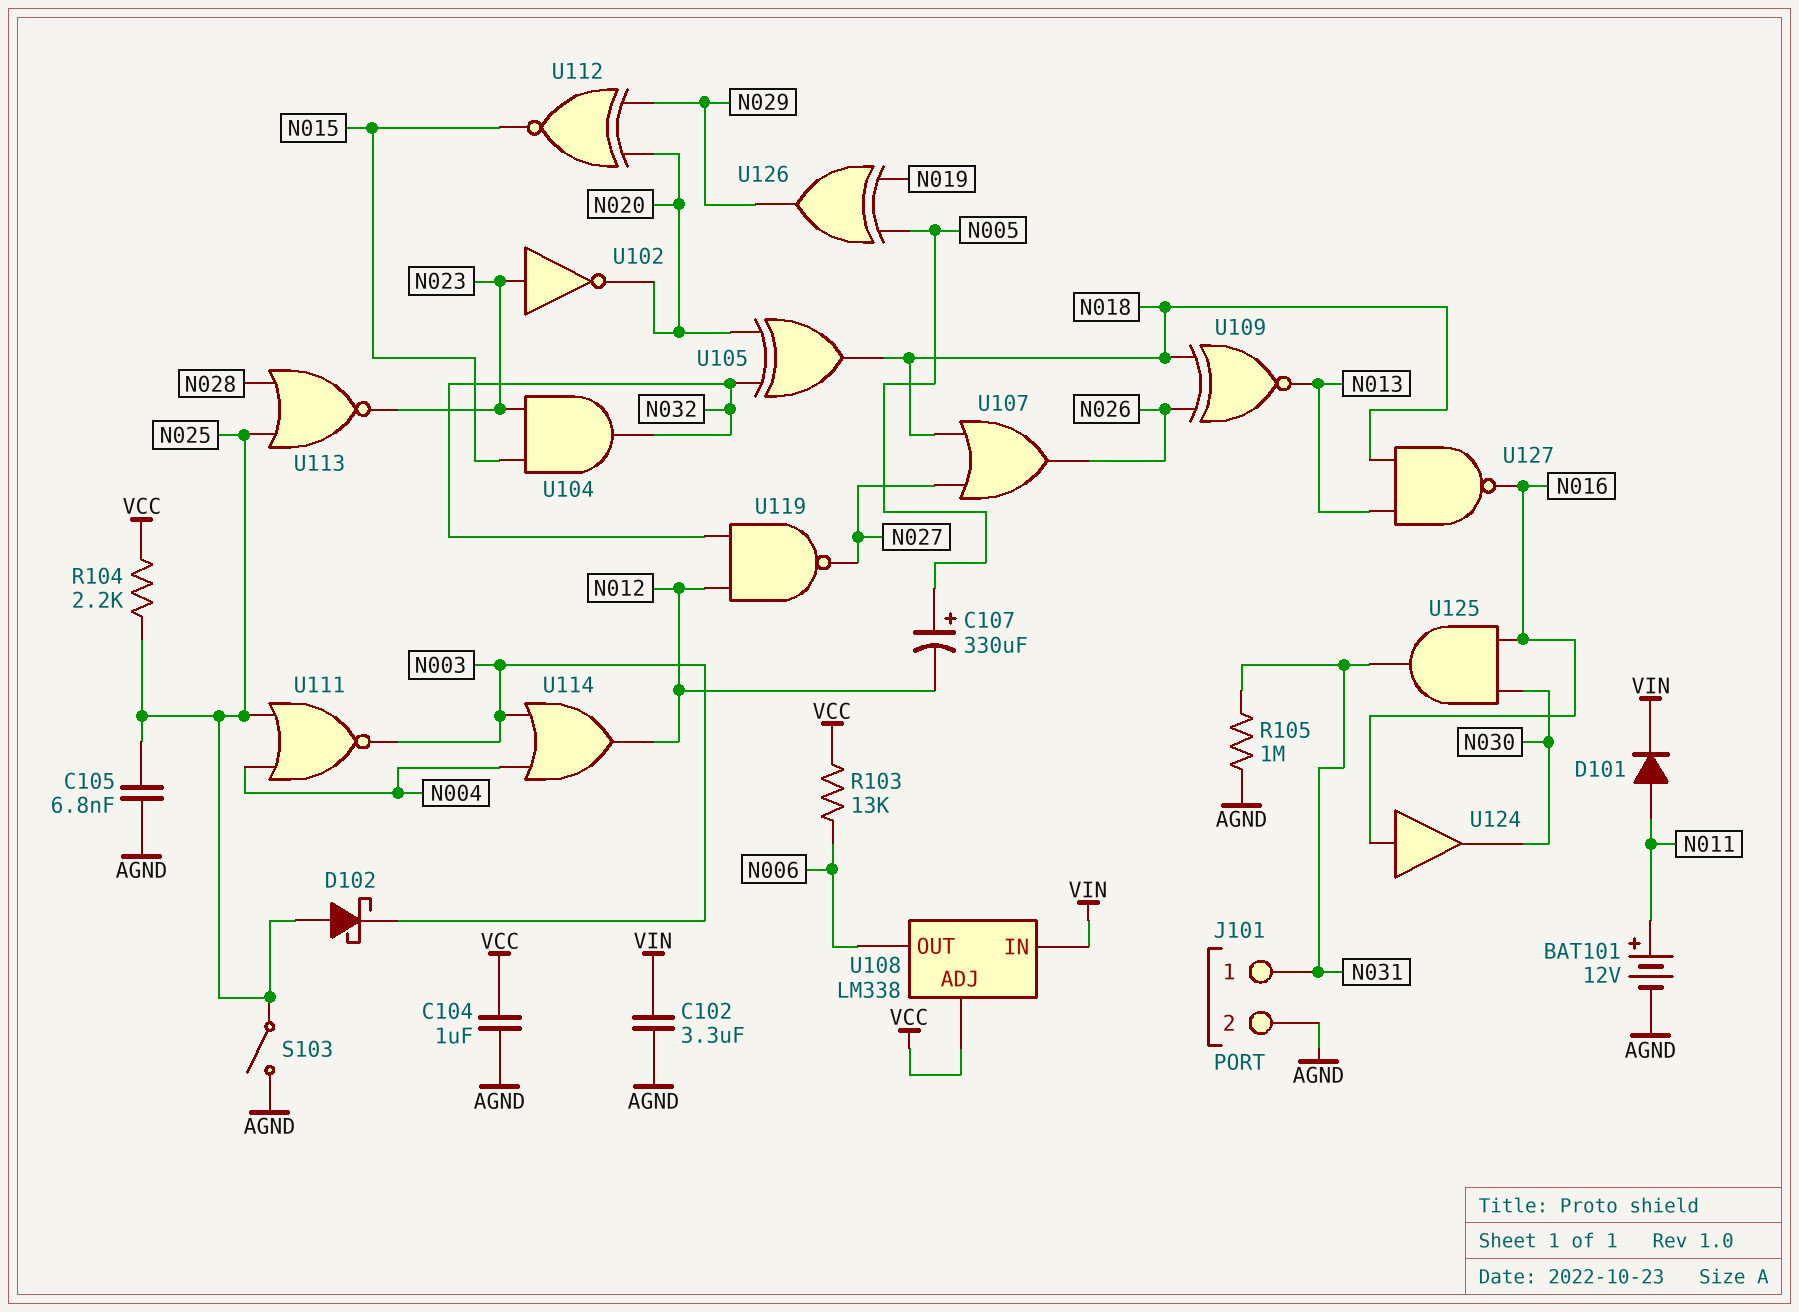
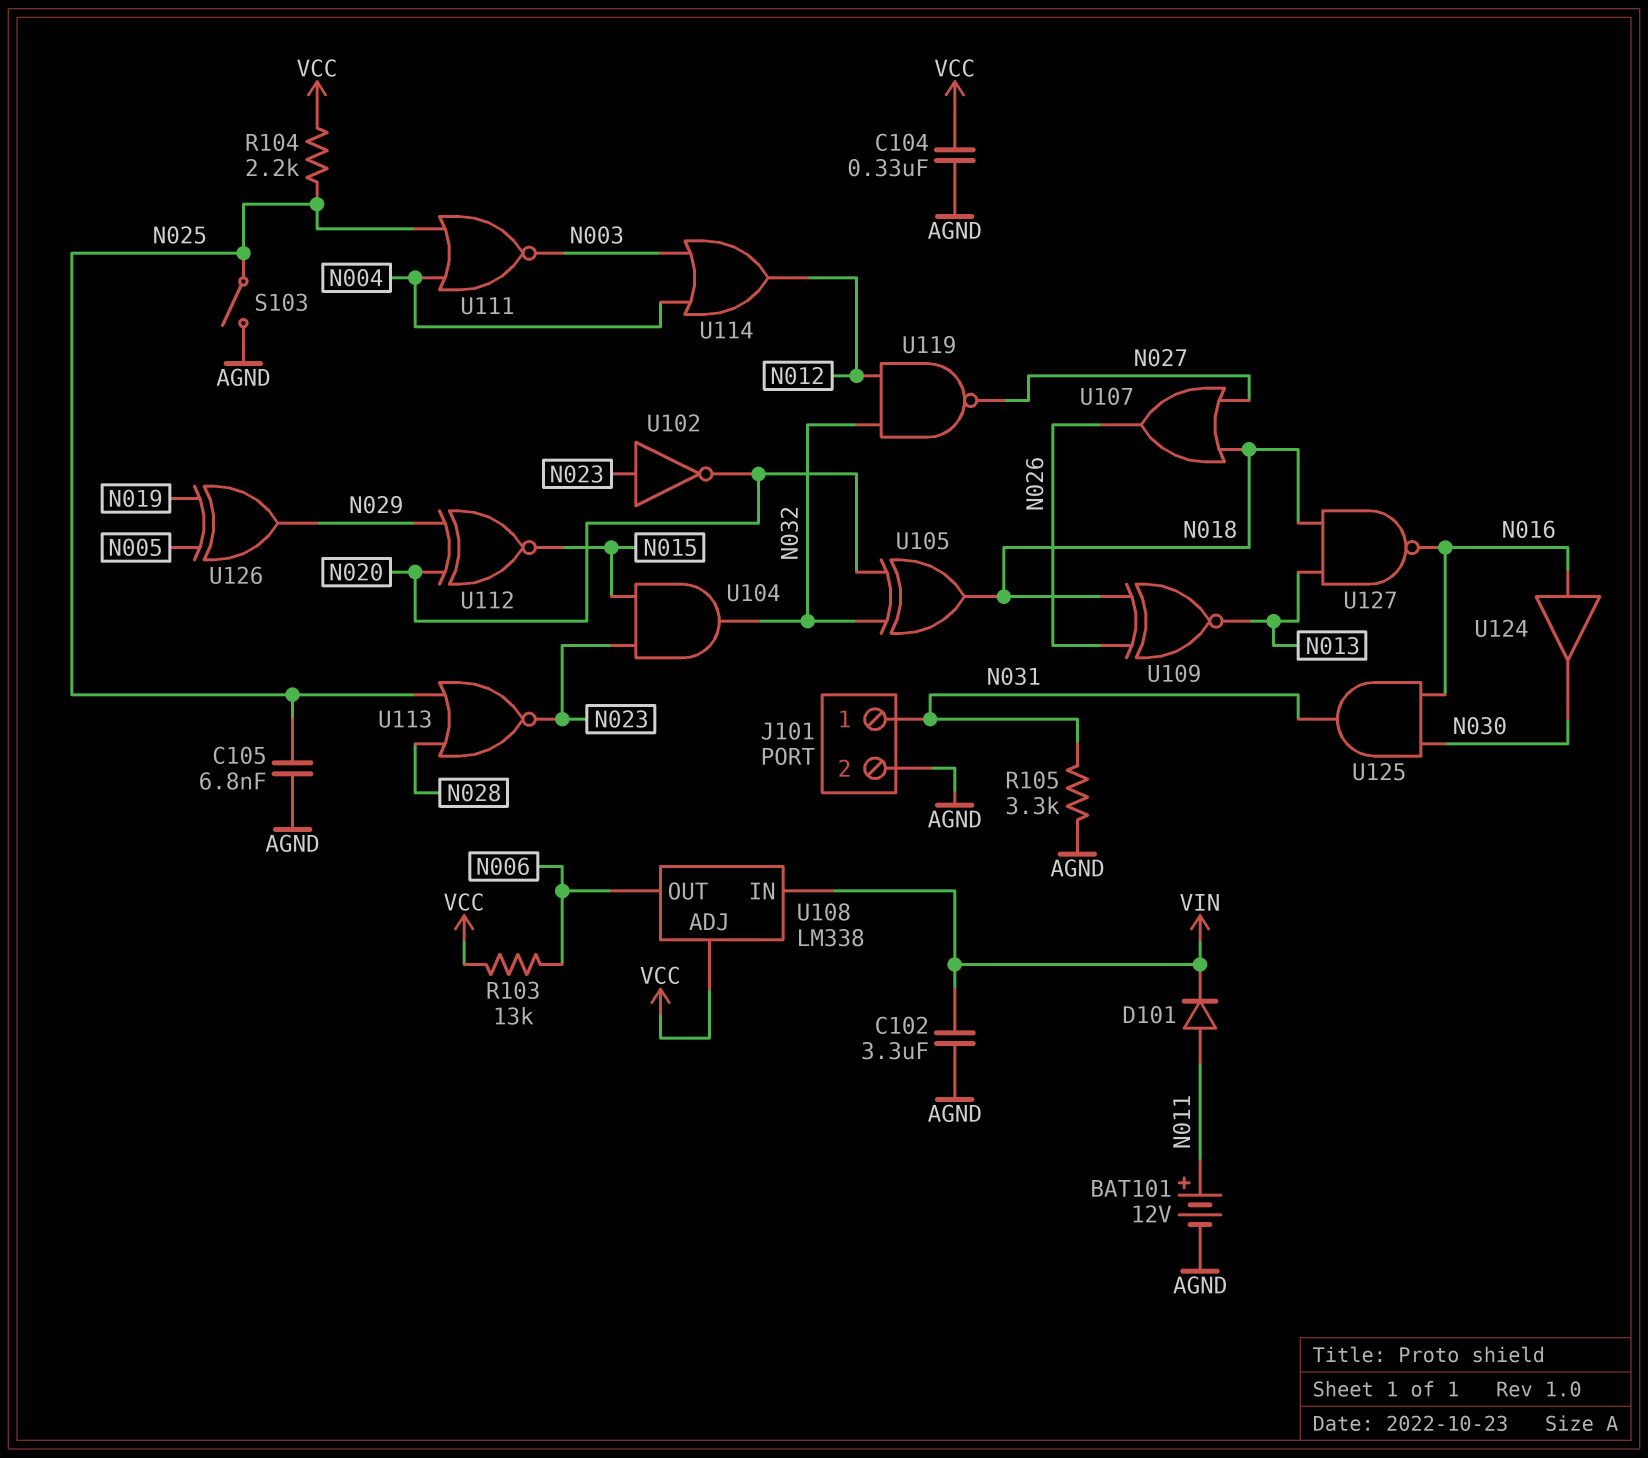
C104: 1uF (AGND, VCC) -> 330nF (AGND, VCC)
C107: 330uF (plus N005, minus N012) -> none
D102: schottky (A N025, K N003) -> none
R105: 1M (AGND, N031) -> 3.3k (AGND, N031)

